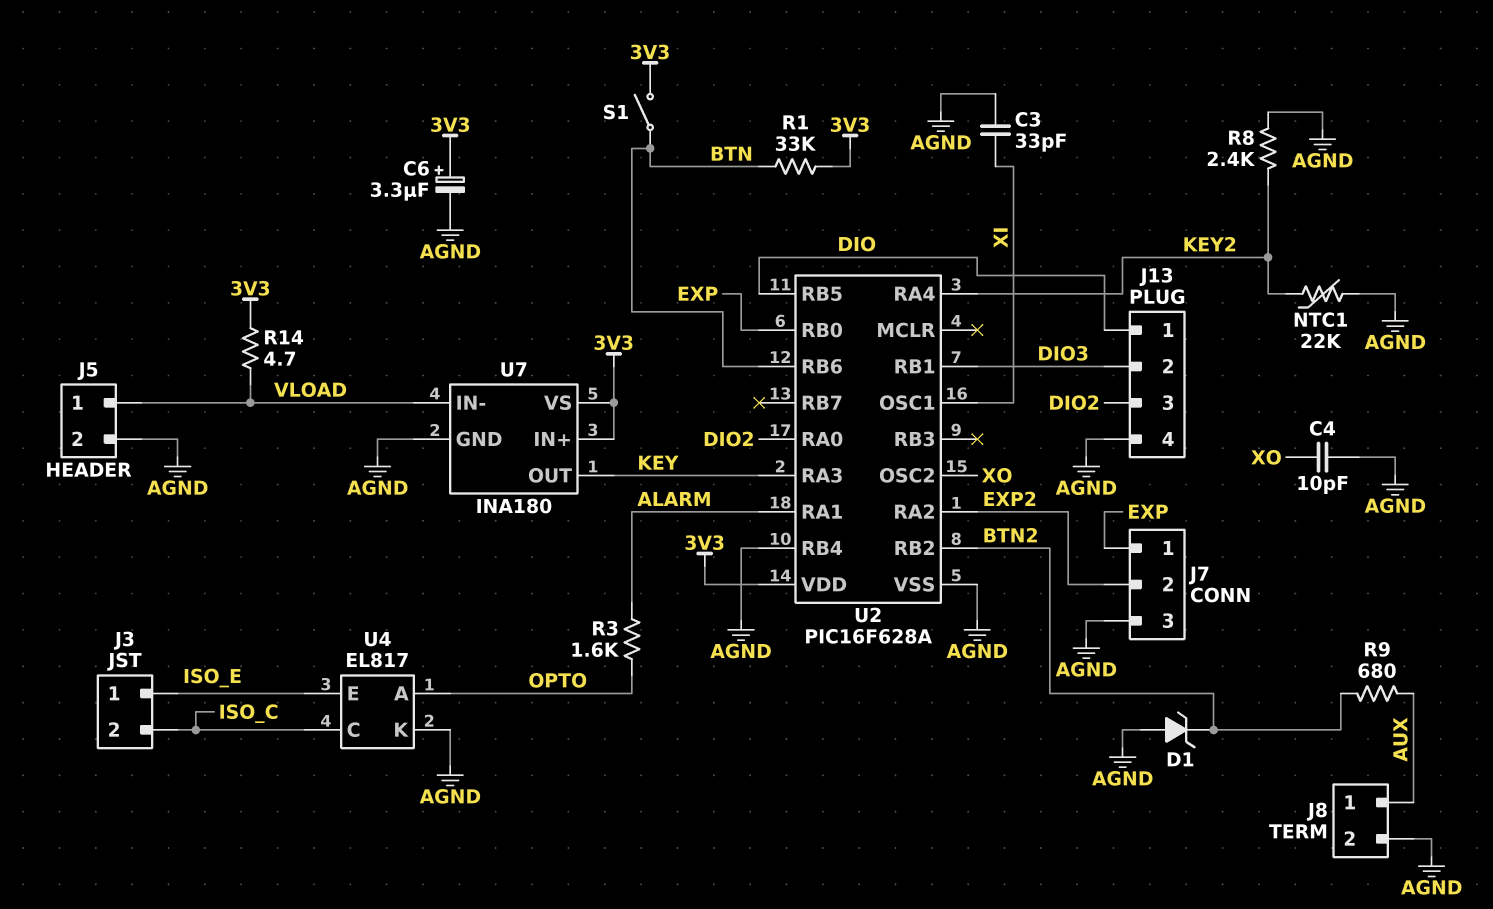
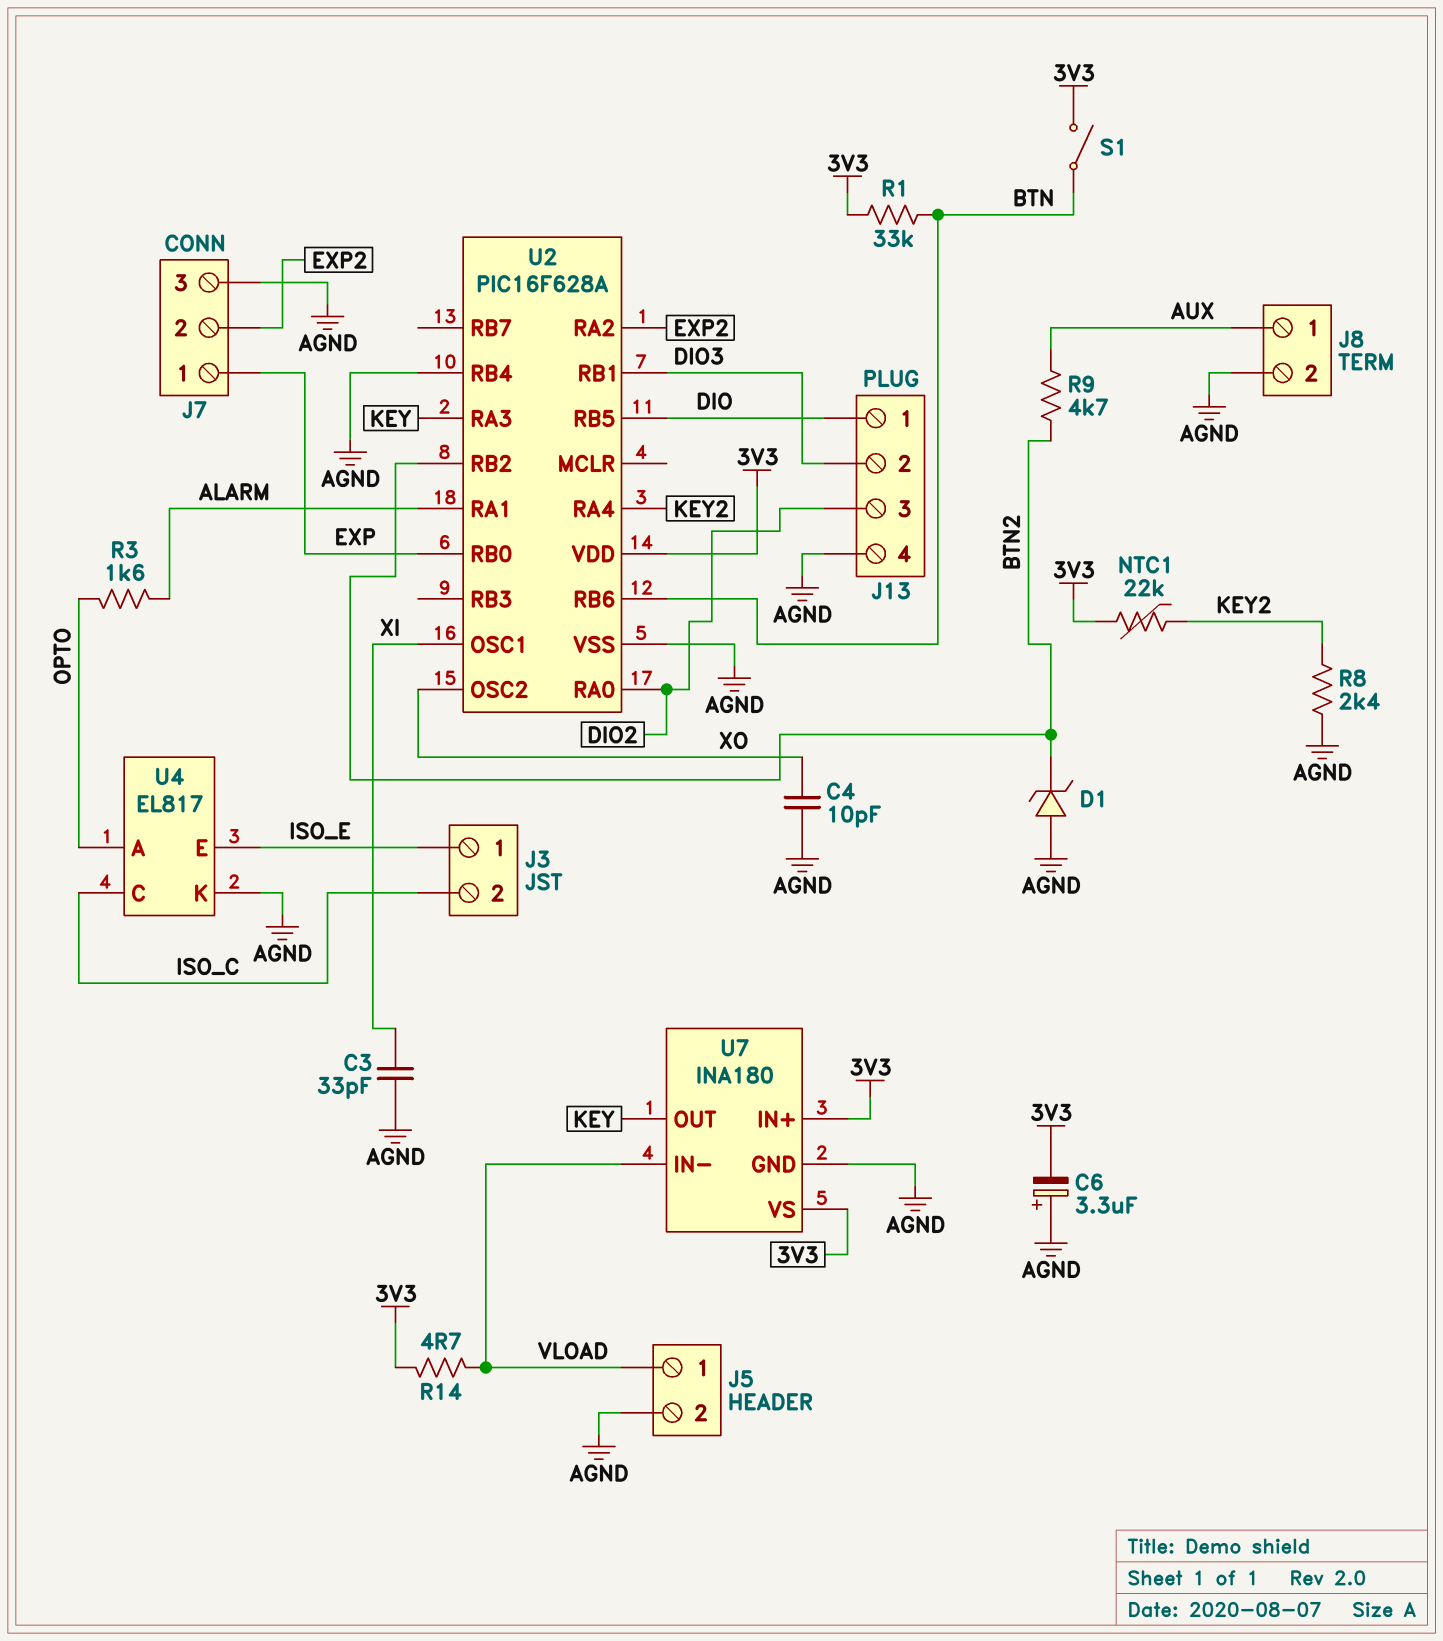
C6: 3.3uF (plus 3V3, minus AGND) -> 3.3uF (plus AGND, minus 3V3)
NTC1: 22k (AGND, KEY2) -> 22k (3V3, KEY2)
R9: 680 (AUX, BTN2) -> 4.7k (AUX, BTN2)

